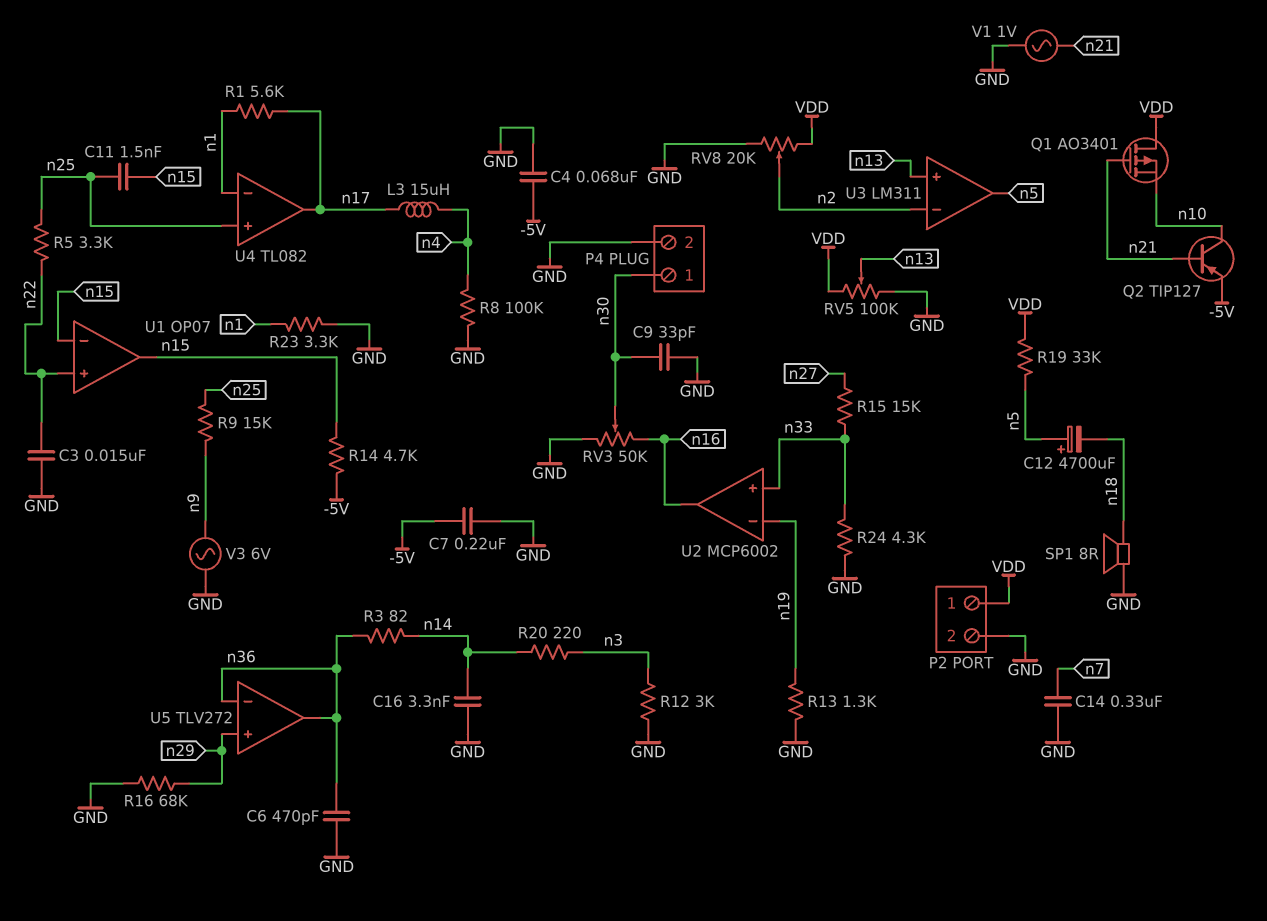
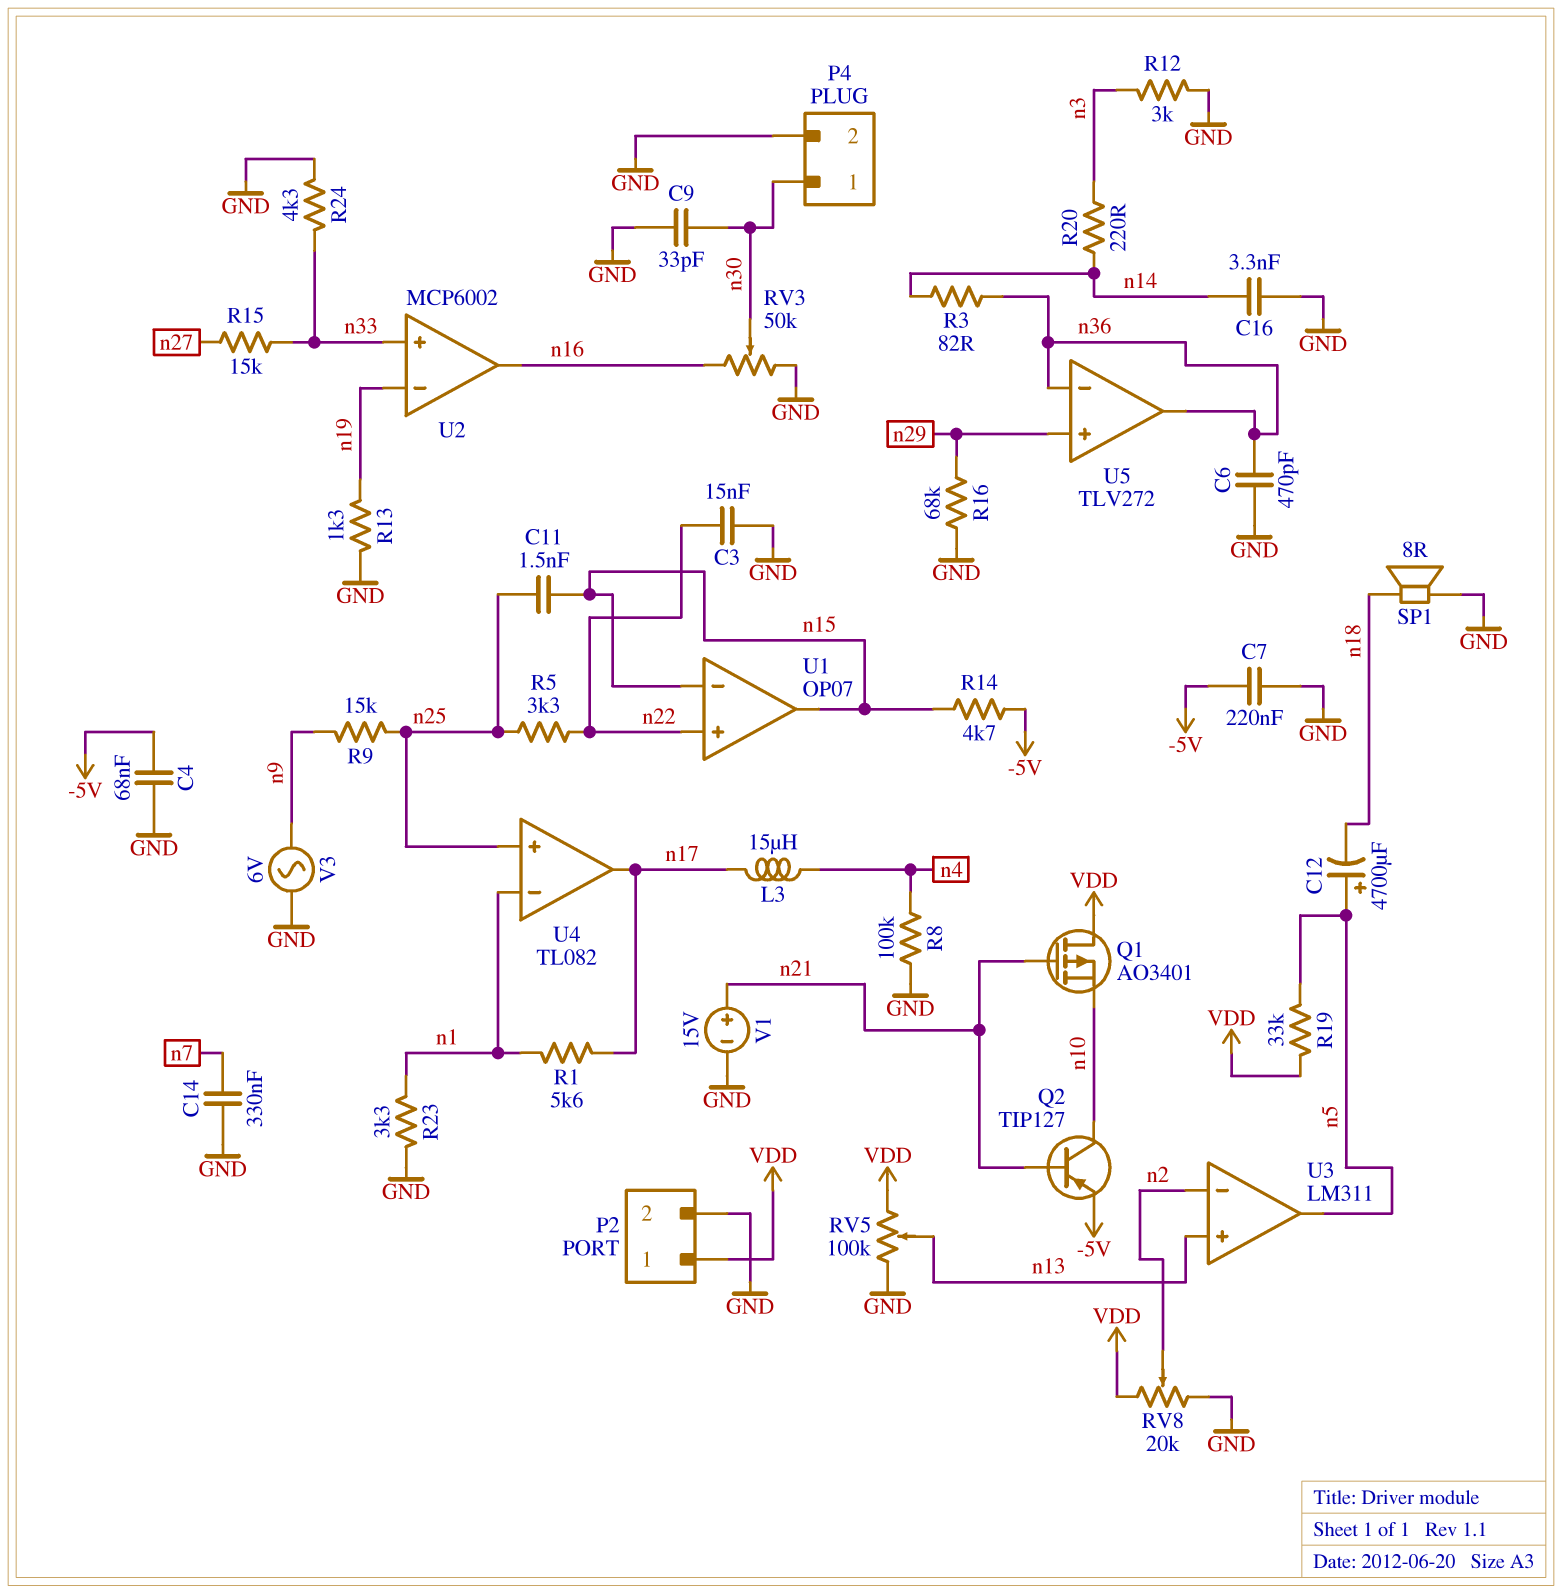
V1: AC 1V (GND, n21) -> 15V (plus n21, minus GND)

